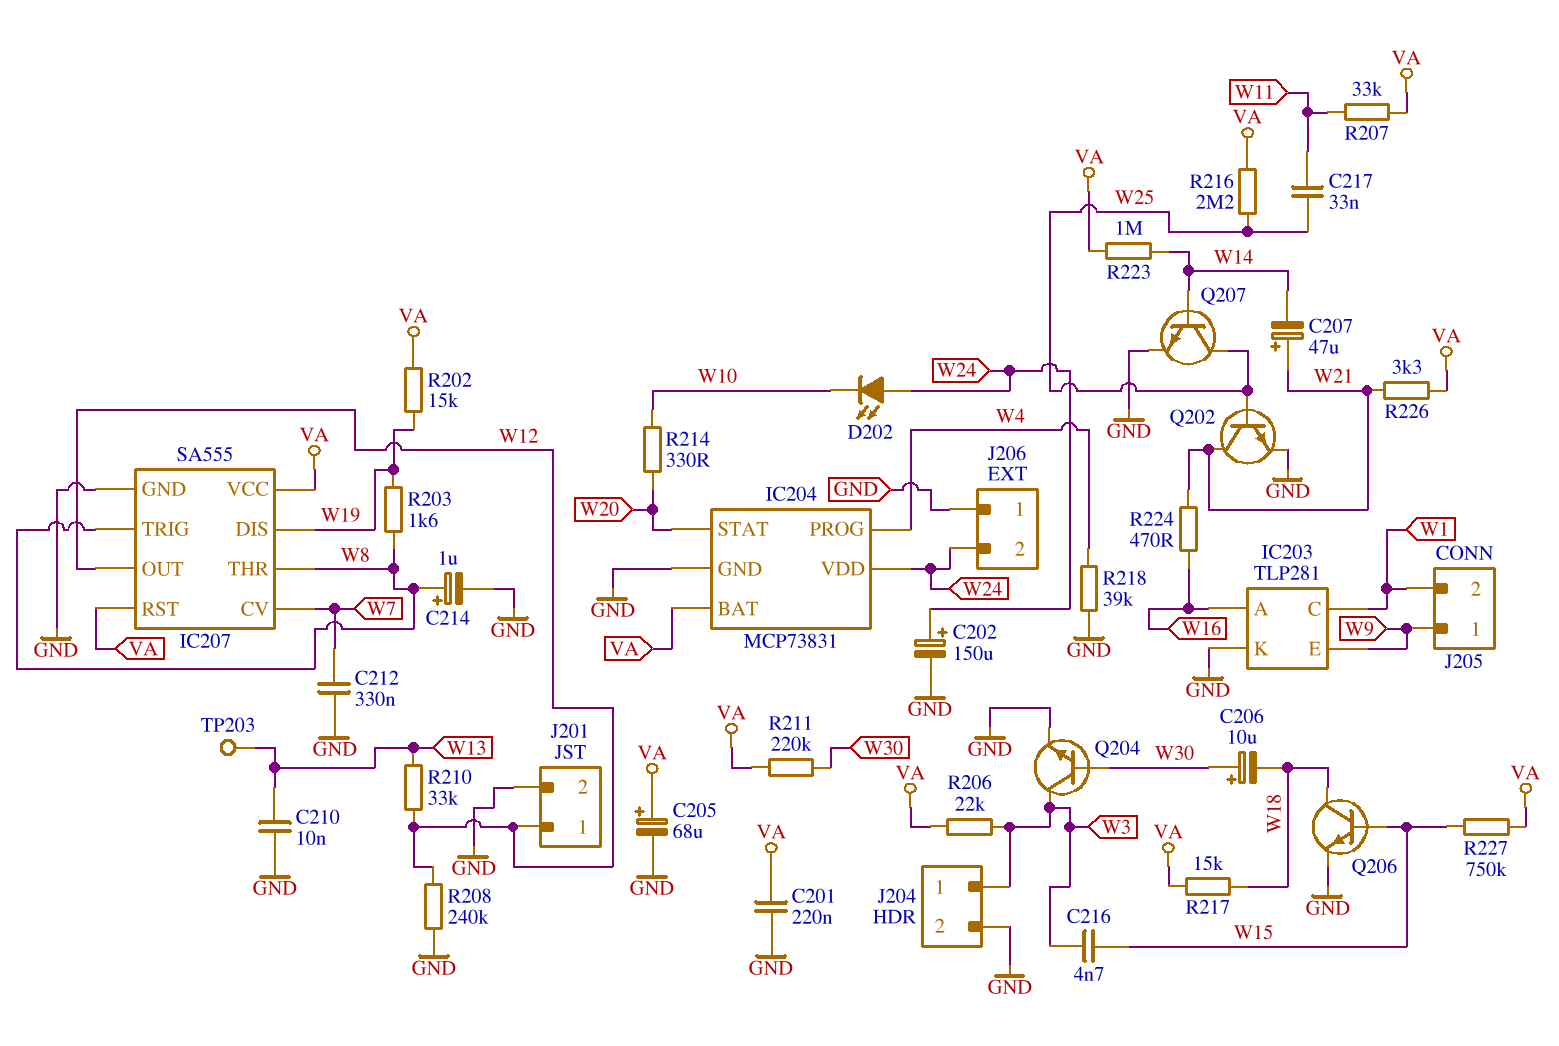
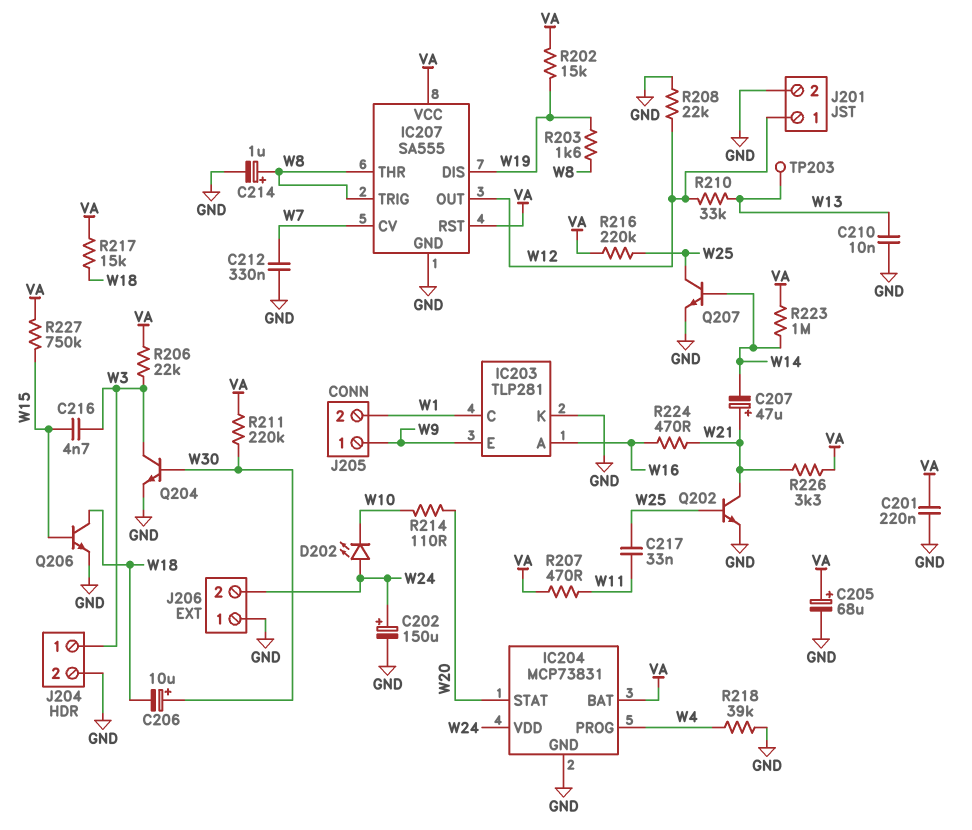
R207: 33k (VA, W11) -> 470 (VA, W11)
R208: 240k (GND, W12) -> 22k (GND, W12)
R214: 330 (W10, W20) -> 110 (W10, W20)
R216: 2.2M (VA, W25) -> 220k (VA, W25)

